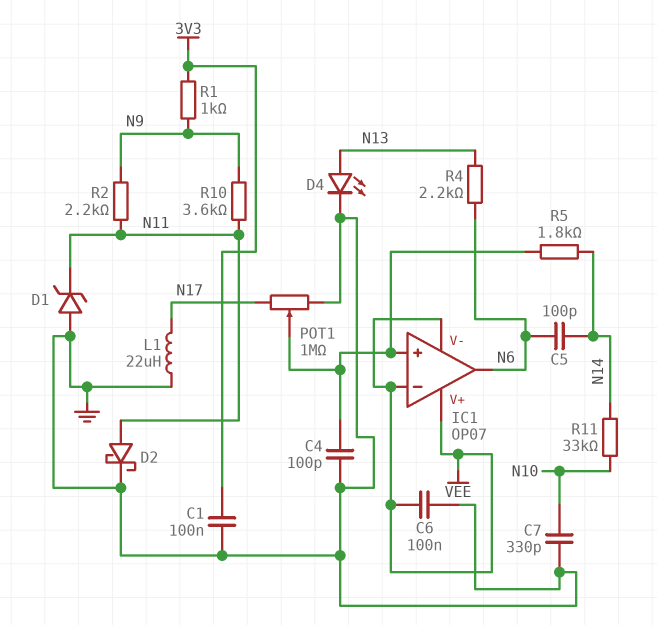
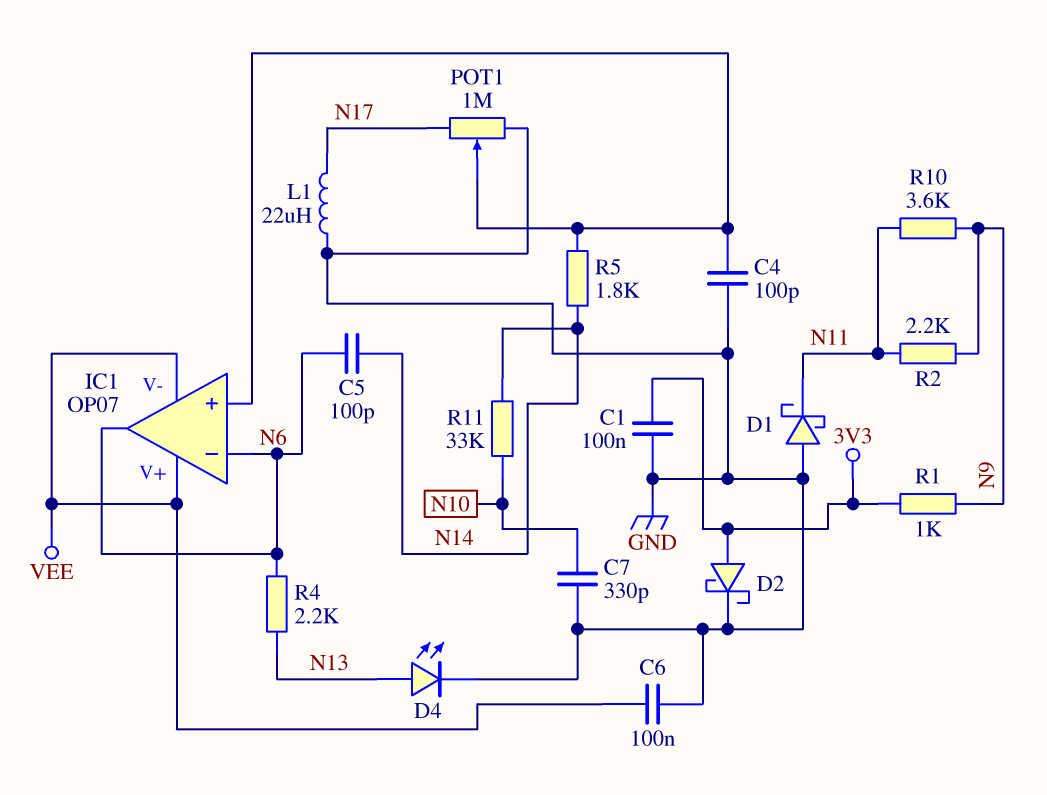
D1: zener (A GND, K N11) -> schottky (A GND, K N11)
D2: schottky (A N11, K GND) -> schottky (A 3V3, K GND)
IC1 pin in-: VEE -> N6

